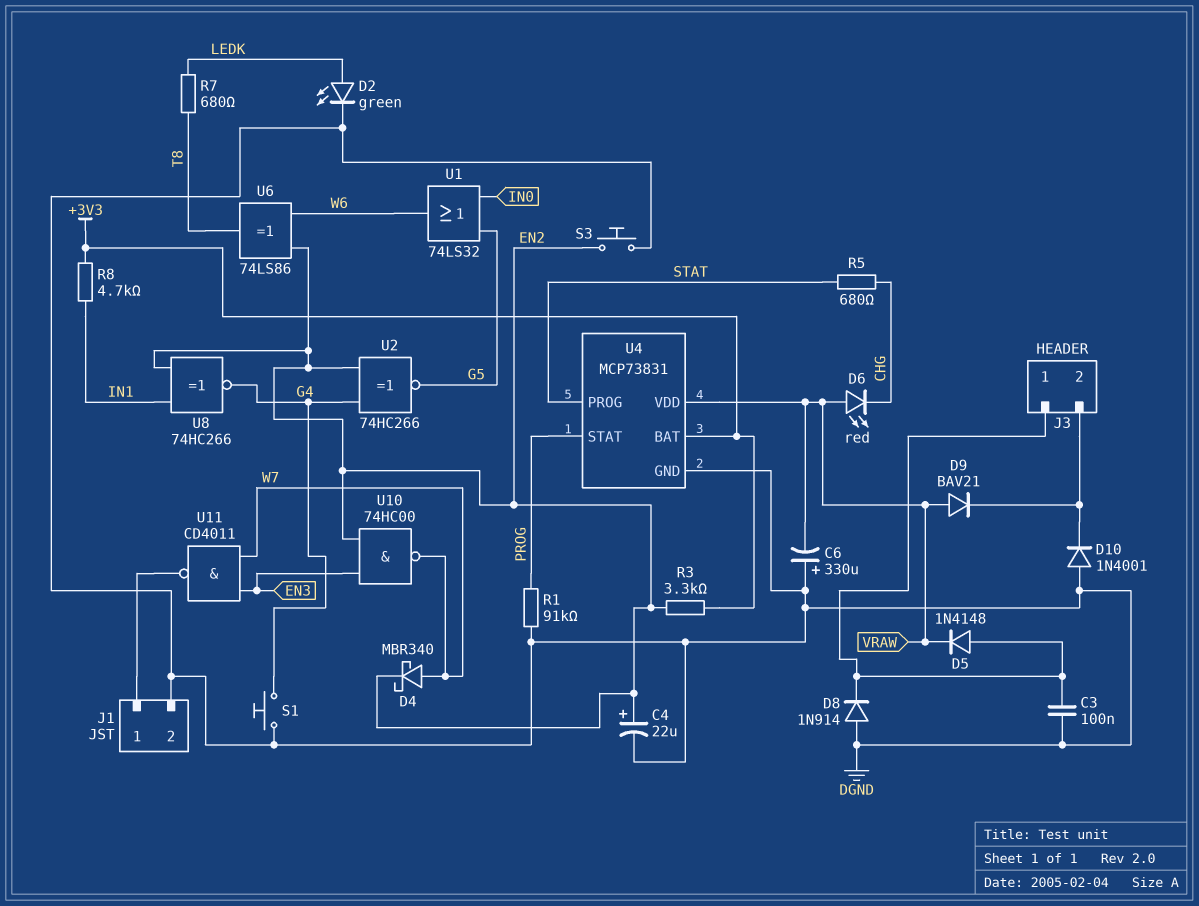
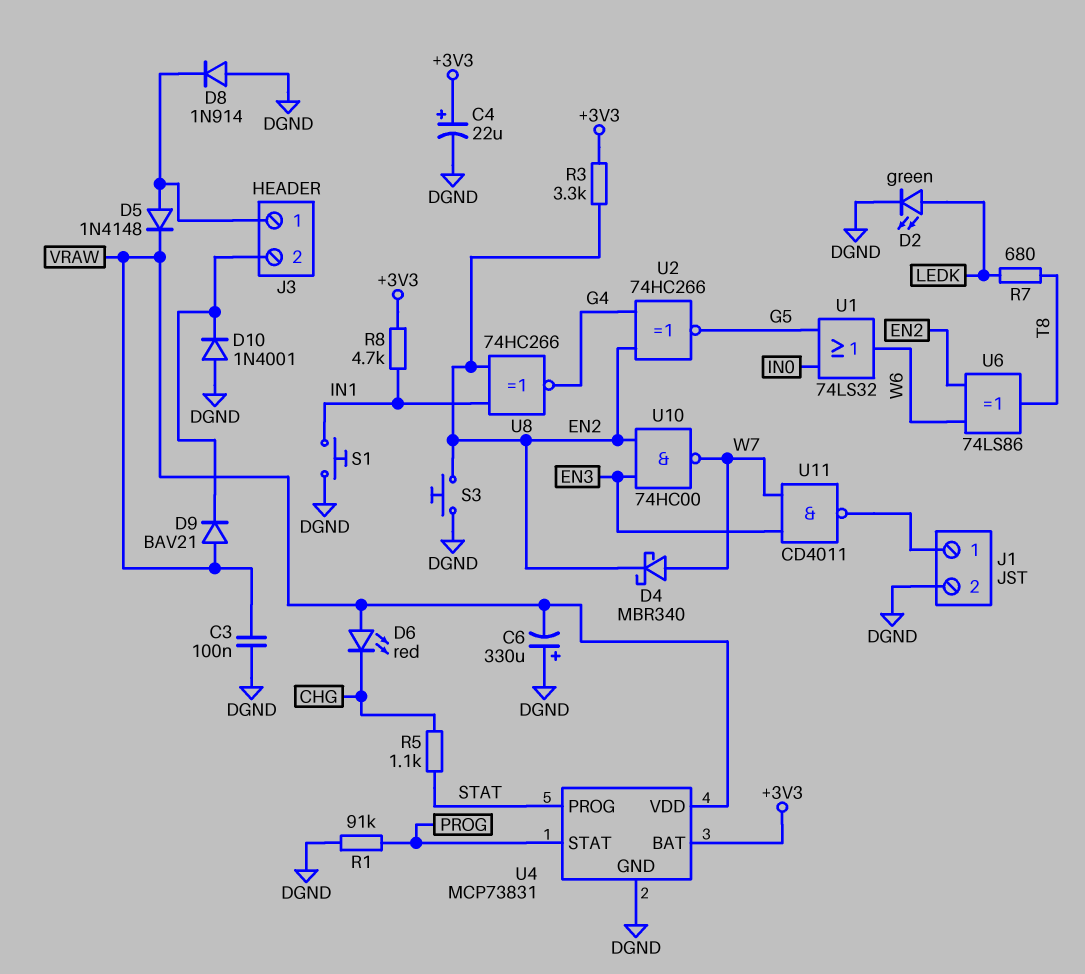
C3: 100nF (DGND, J3/1) -> 100nF (DGND, VRAW)
C4: 22uF (plus EN2, minus DGND) -> 22uF (plus +3V3, minus DGND)
R5: 680 (CHG, STAT) -> 1.1k (CHG, STAT)
S1: button (DGND, G4) -> button (DGND, IN1)

